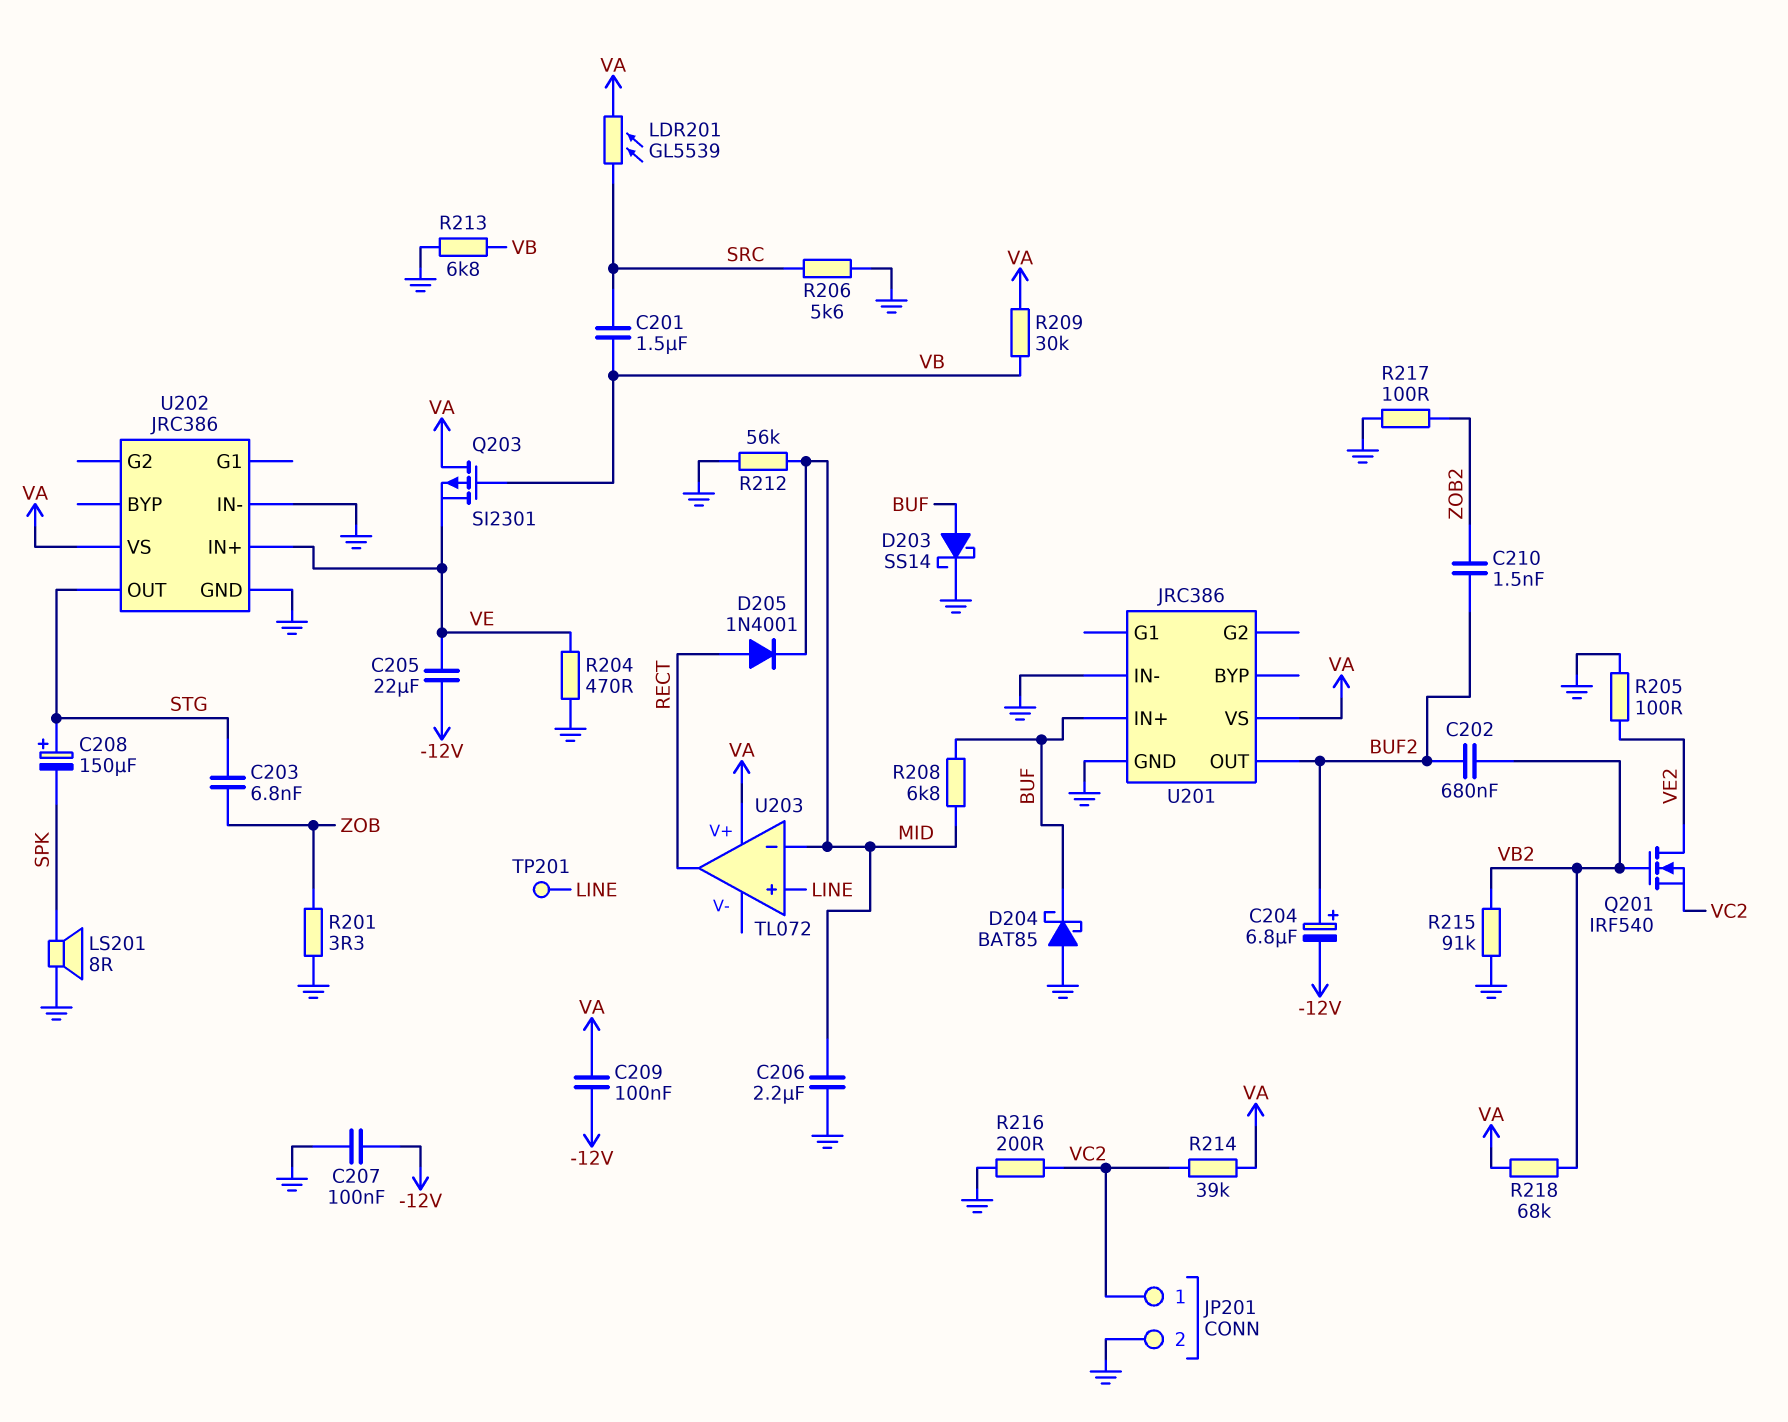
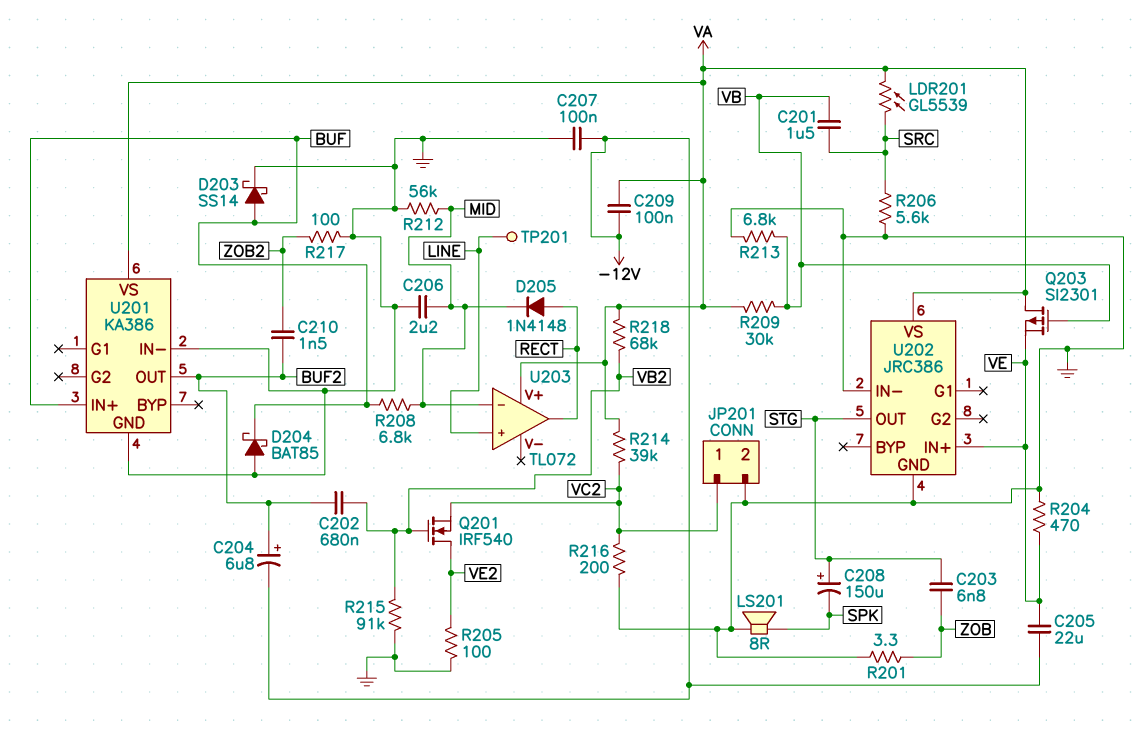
D205: diode 1N4001 (A RECT, K MID) -> diode 1N4148 (A RECT, K MID)
U201: JRC386 -> KA386

